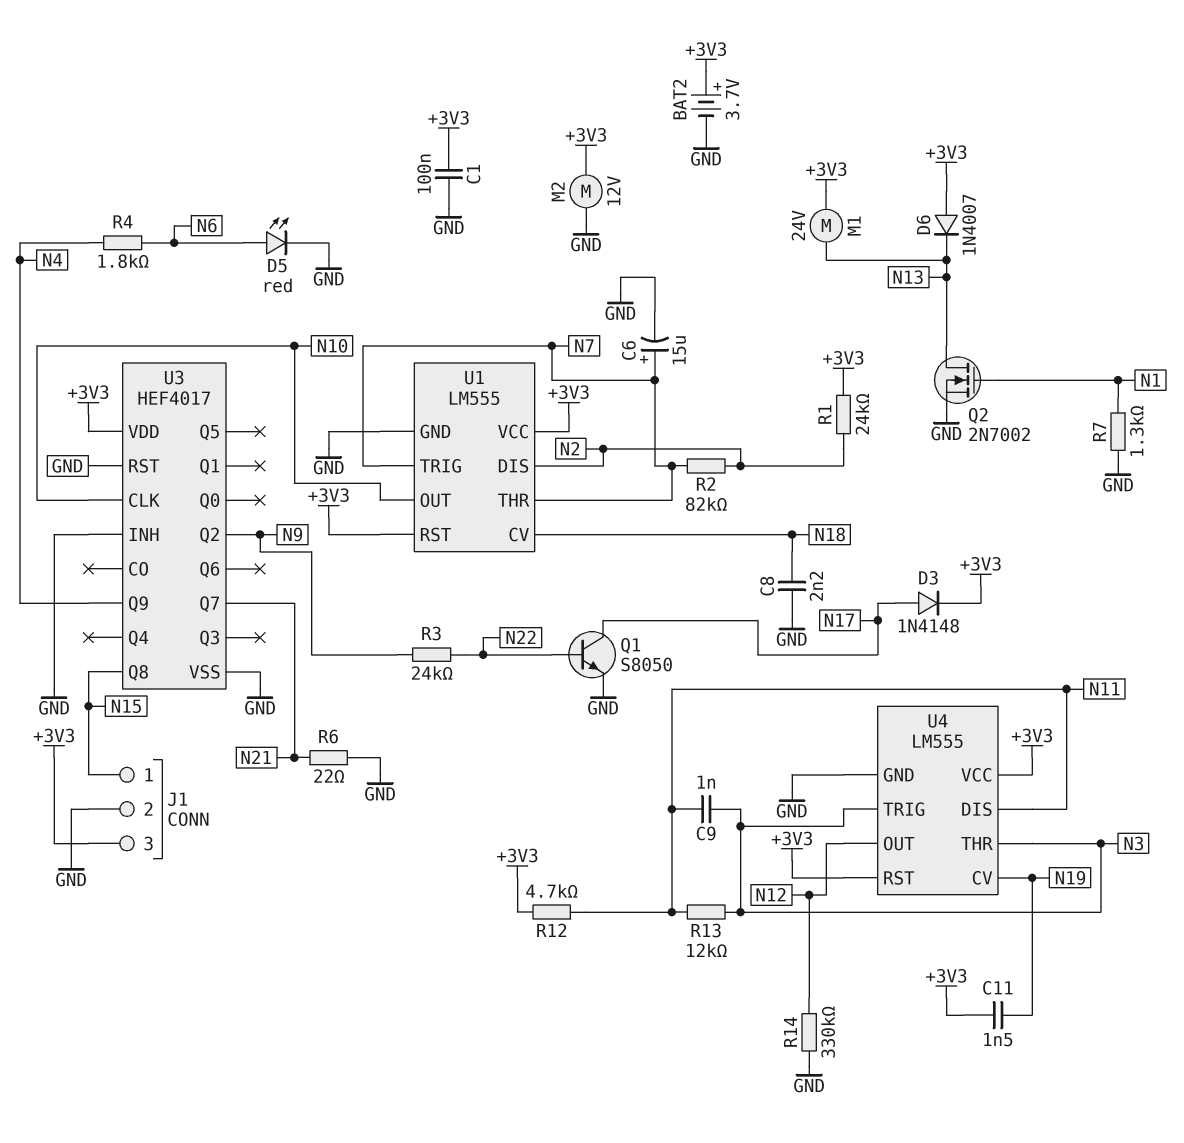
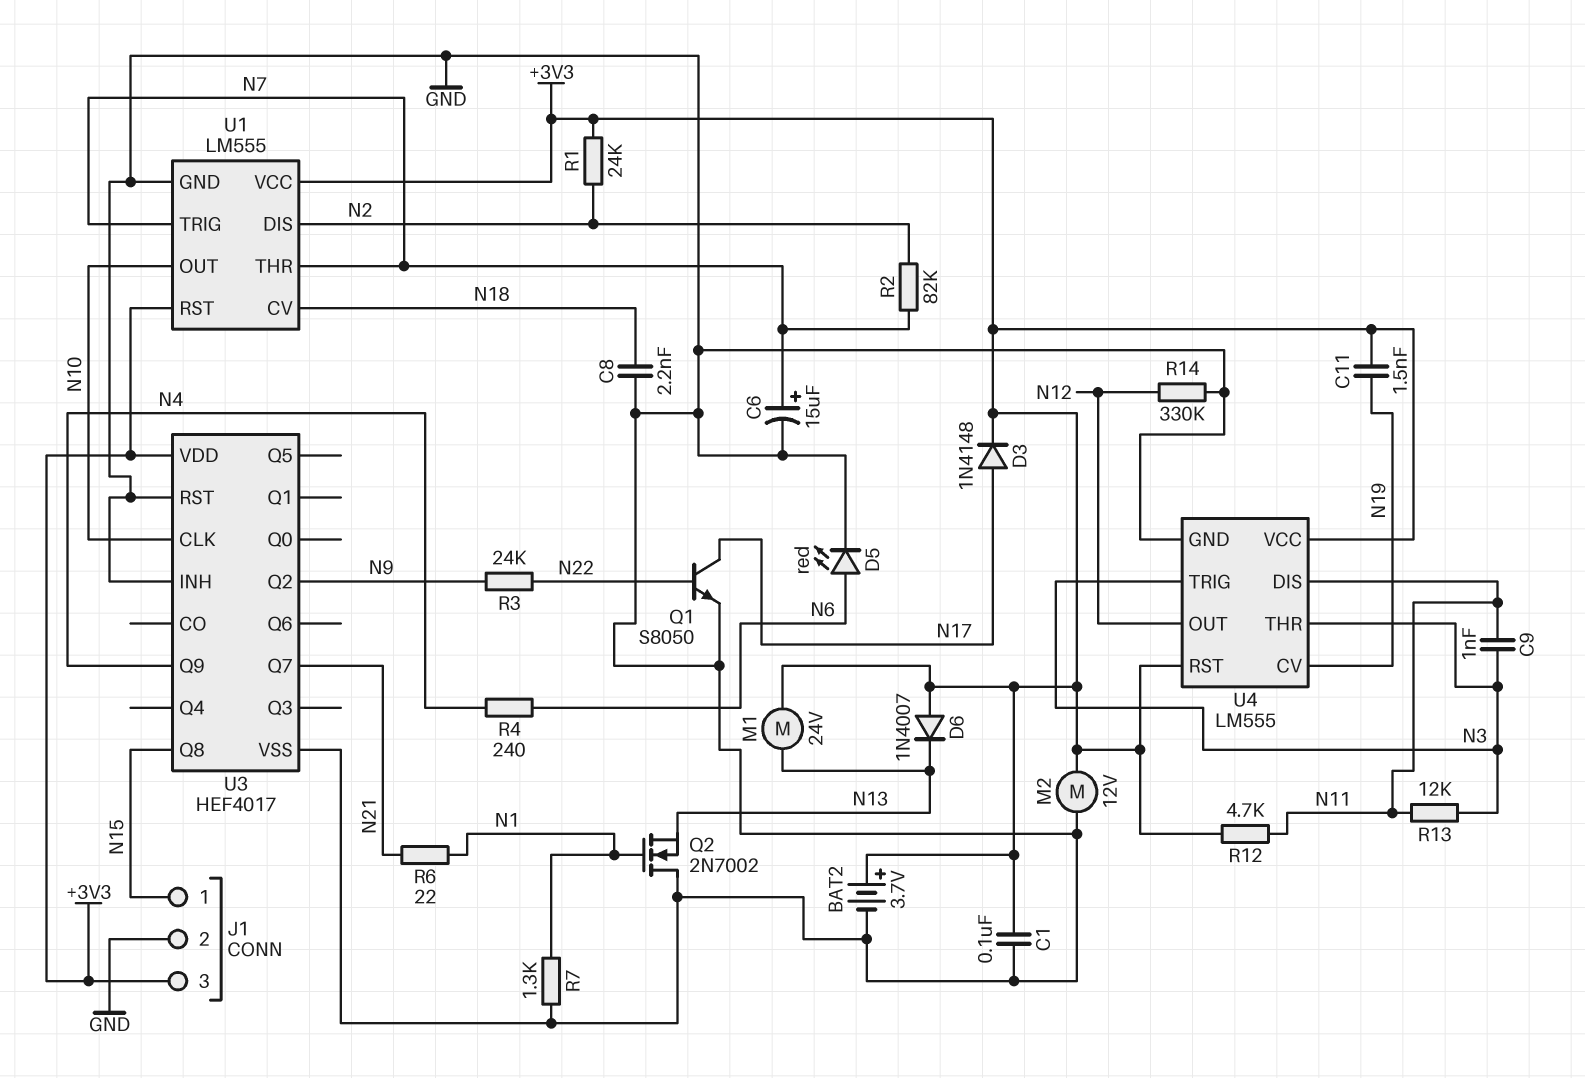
Q2: NMOS 2N7002 (G N1, D N13, S GND) -> NMOS 2N7002 (G N1, D GND, S N13)
R4: 1.8k (N4, N6) -> 240 (N4, N6)
R6: 22 (GND, N21) -> 22 (N1, N21)

